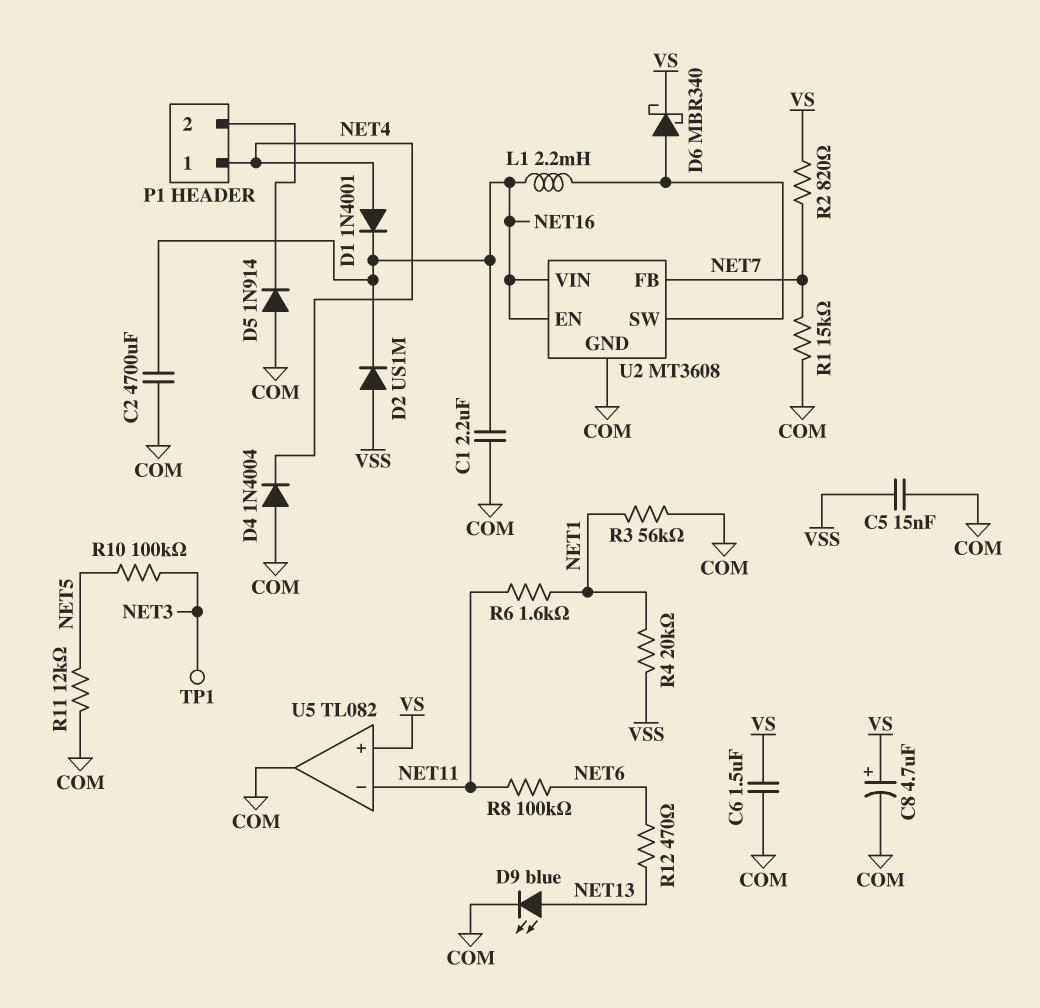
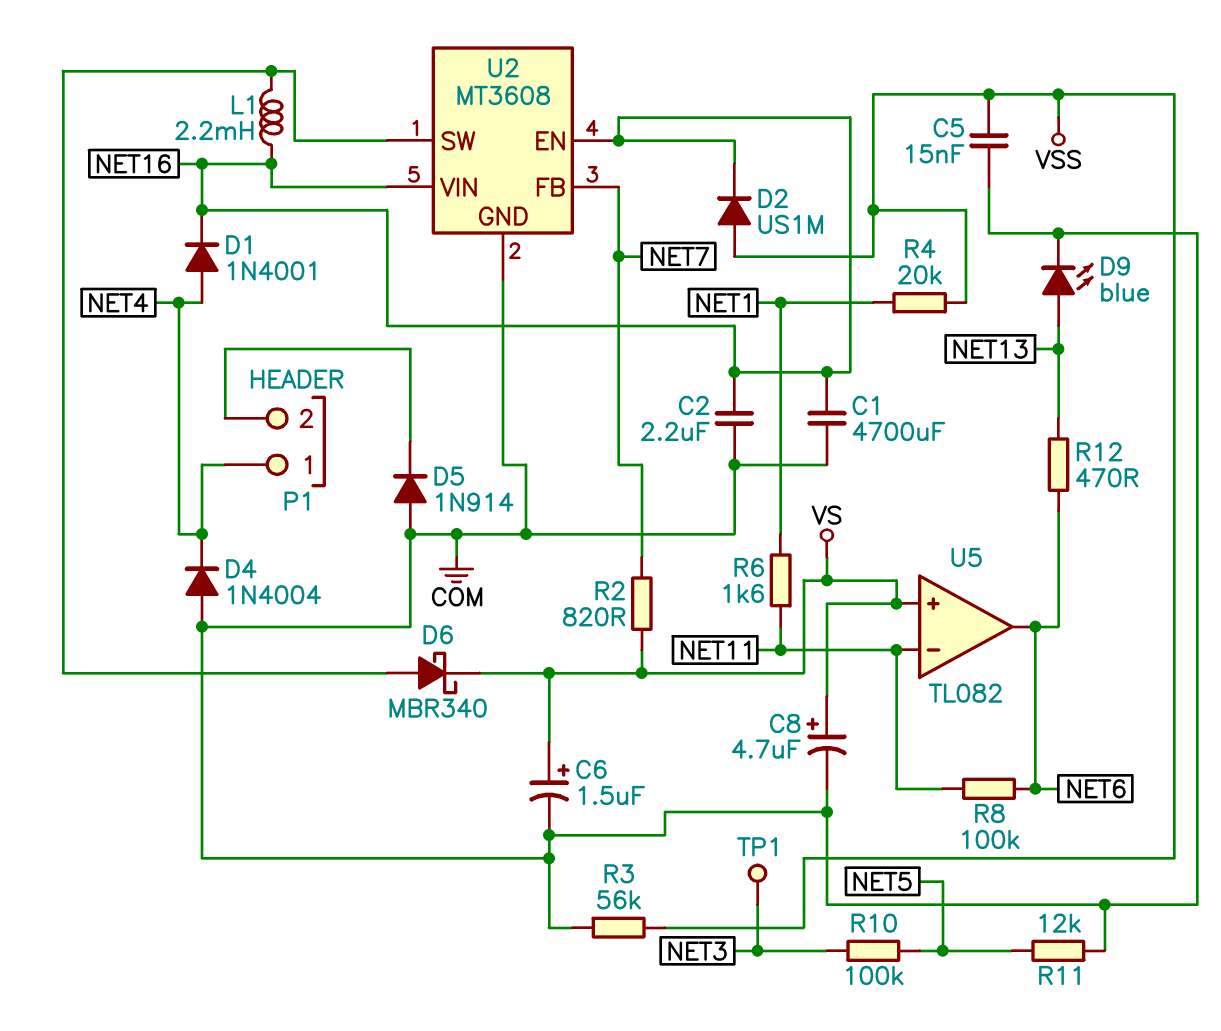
C1: 2.2uF (COM, NET16) -> 4700uF (COM, NET16)
C2: 4700uF (COM, NET16) -> 2.2uF (COM, NET16)
C6: 1.5uF (COM, VS) -> 1.5uF (plus VS, minus COM)
R1: 15k (COM, NET7) -> none
R3: 56k (COM, NET1) -> 56k (COM, VSS)
U5 pin out: COM -> NET6

